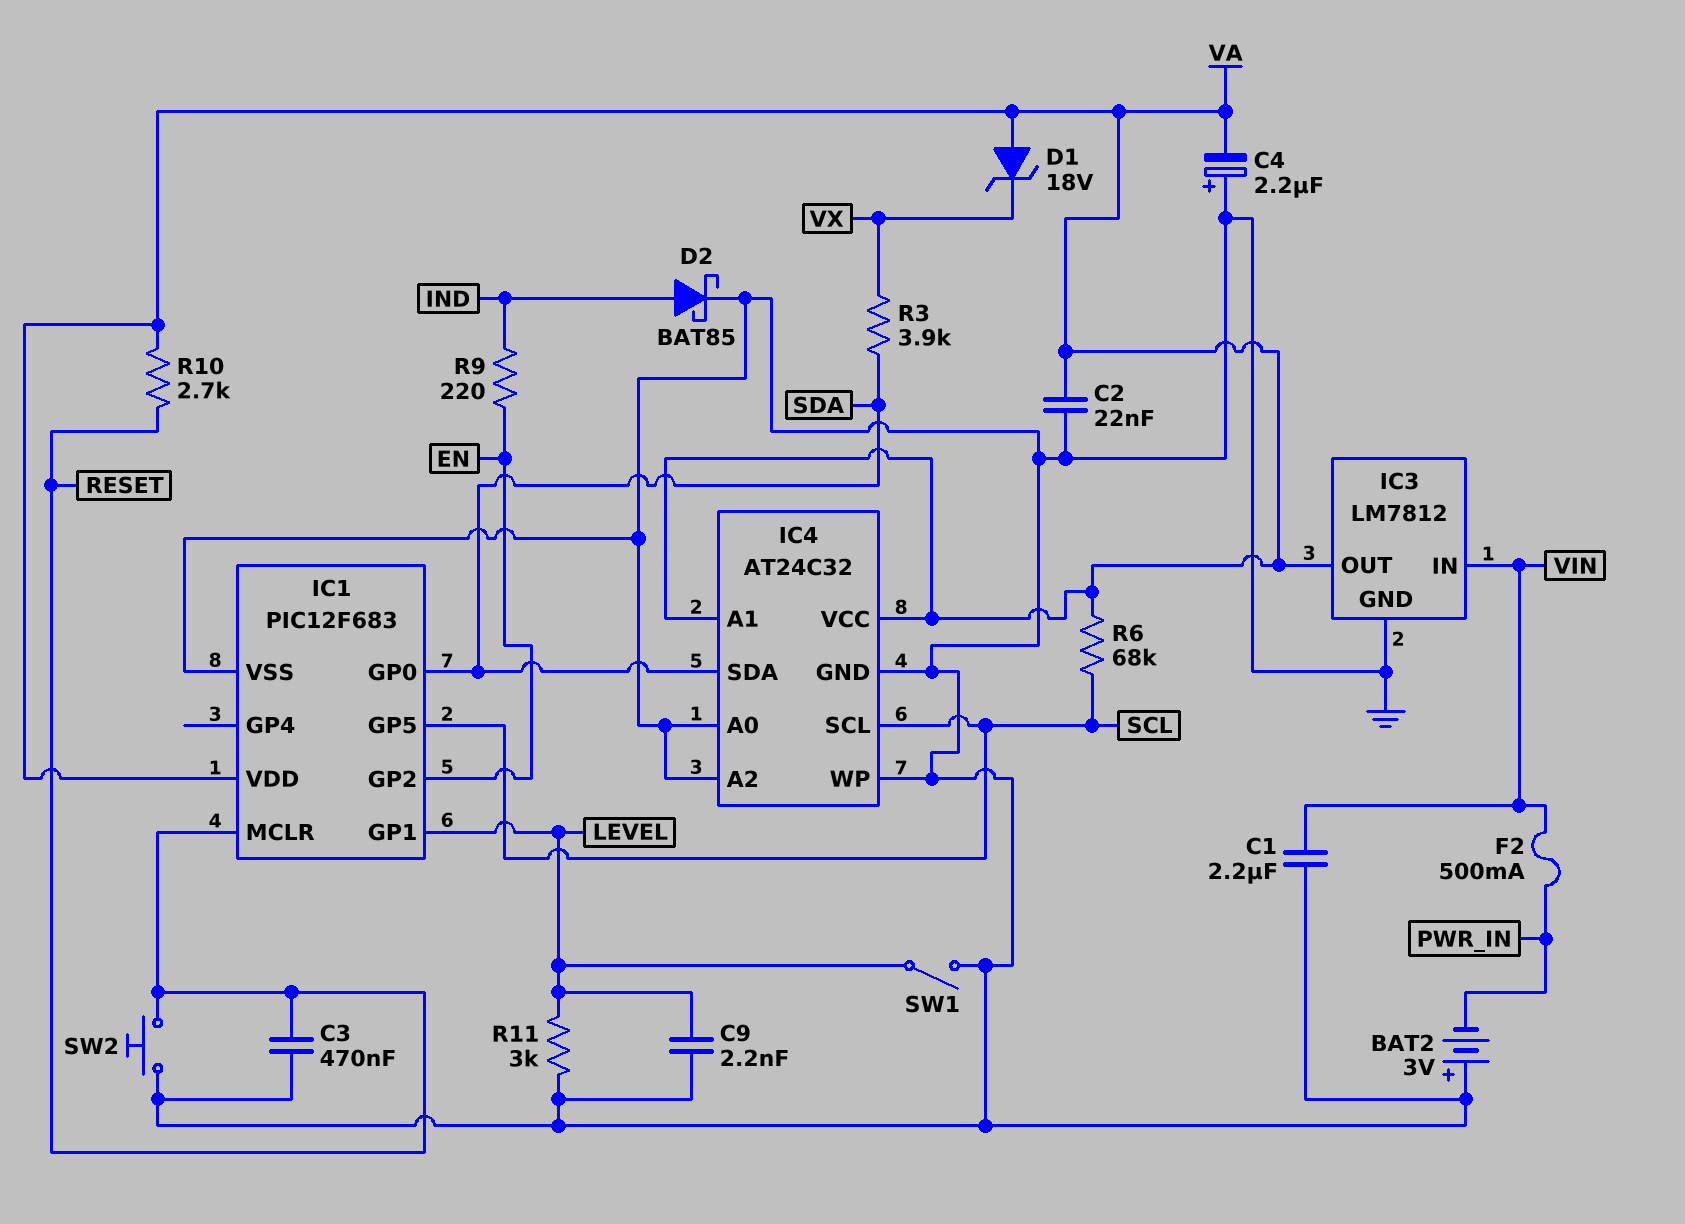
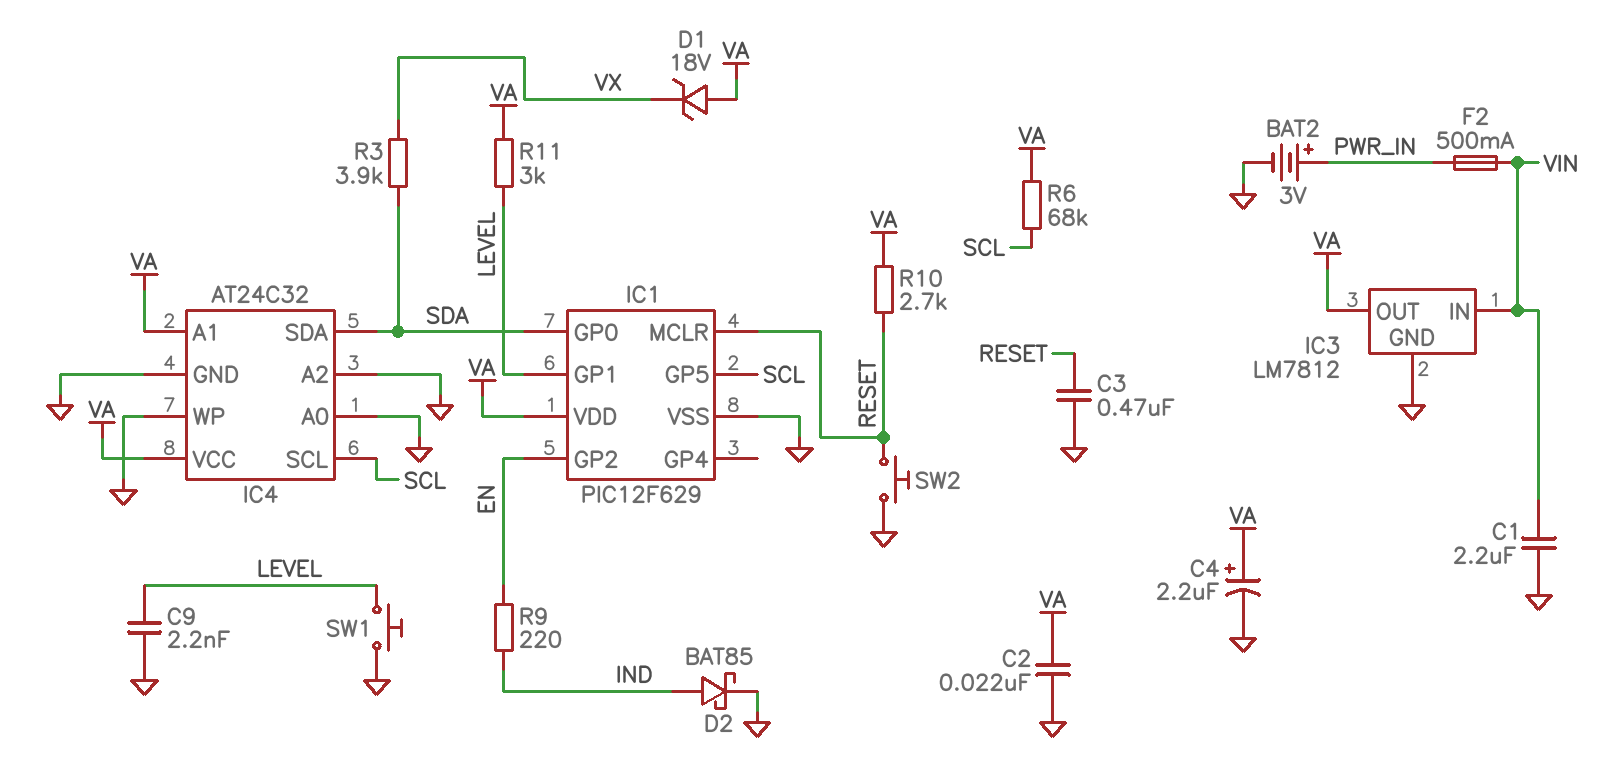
BAT2: 3V (plus GND, minus PWR_IN) -> 3V (plus PWR_IN, minus GND)
C4: 2.2uF (plus GND, minus VA) -> 2.2uF (plus VA, minus GND)
IC1: PIC12F683 -> PIC12F629
R11: 3k (GND, LEVEL) -> 3k (LEVEL, VA)
SW1: switch (GND, LEVEL) -> button (GND, LEVEL)

